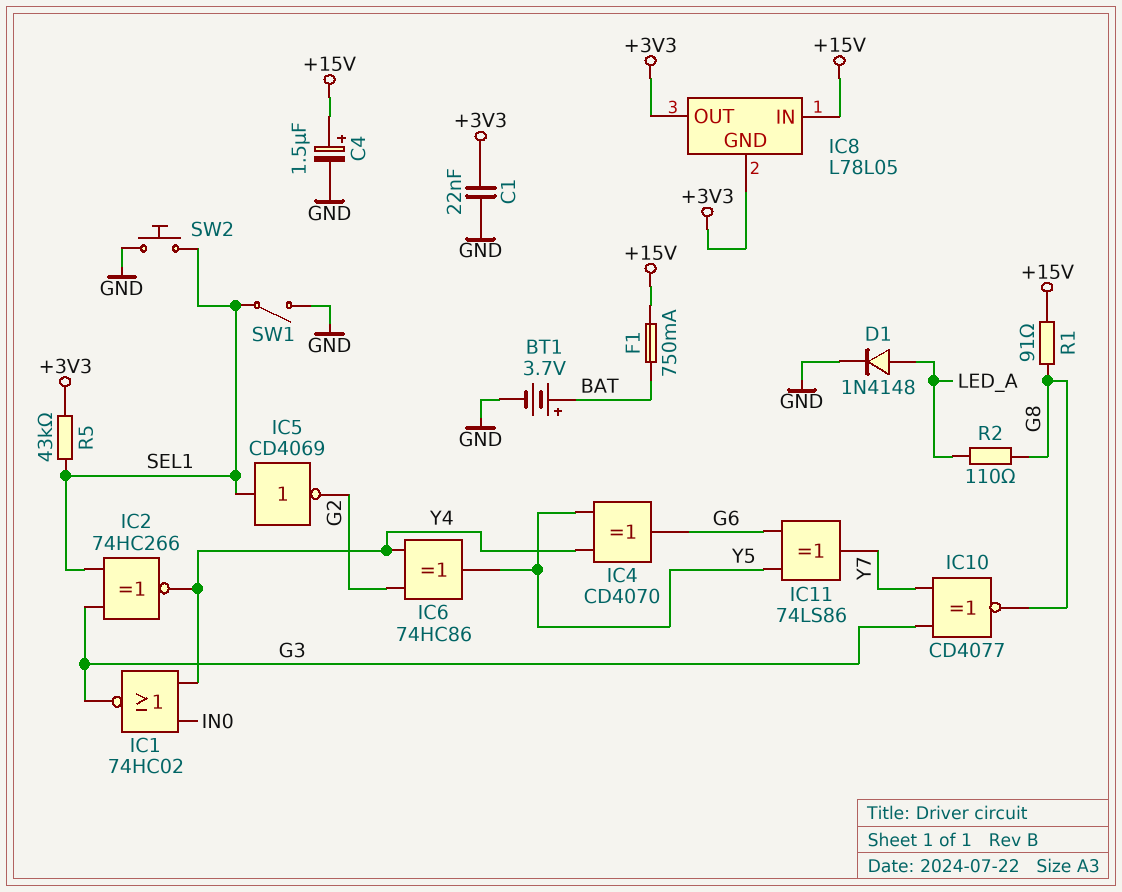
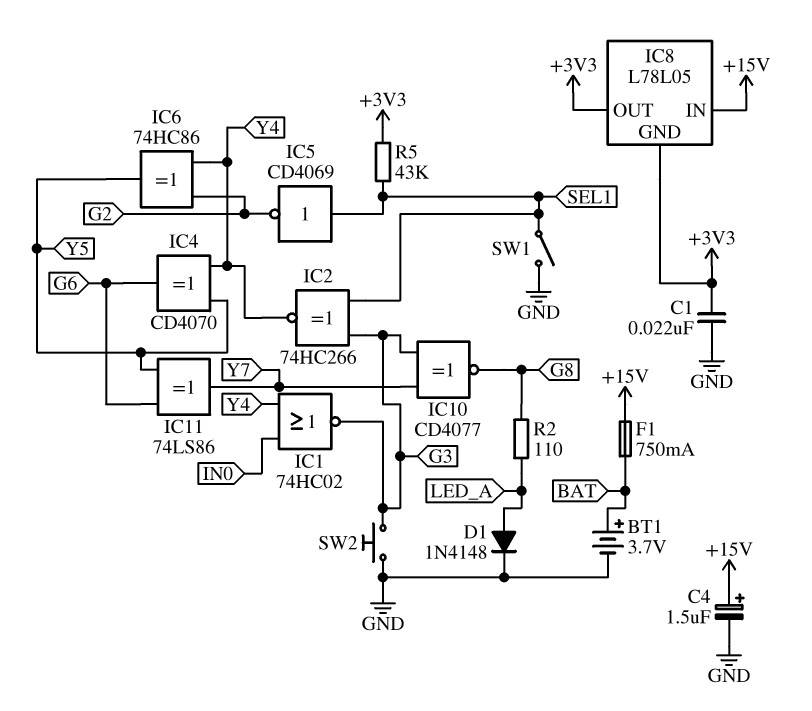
R1: 91 (+15V, G8) -> none
SW2: button (GND, SEL1) -> button (G3, GND)

